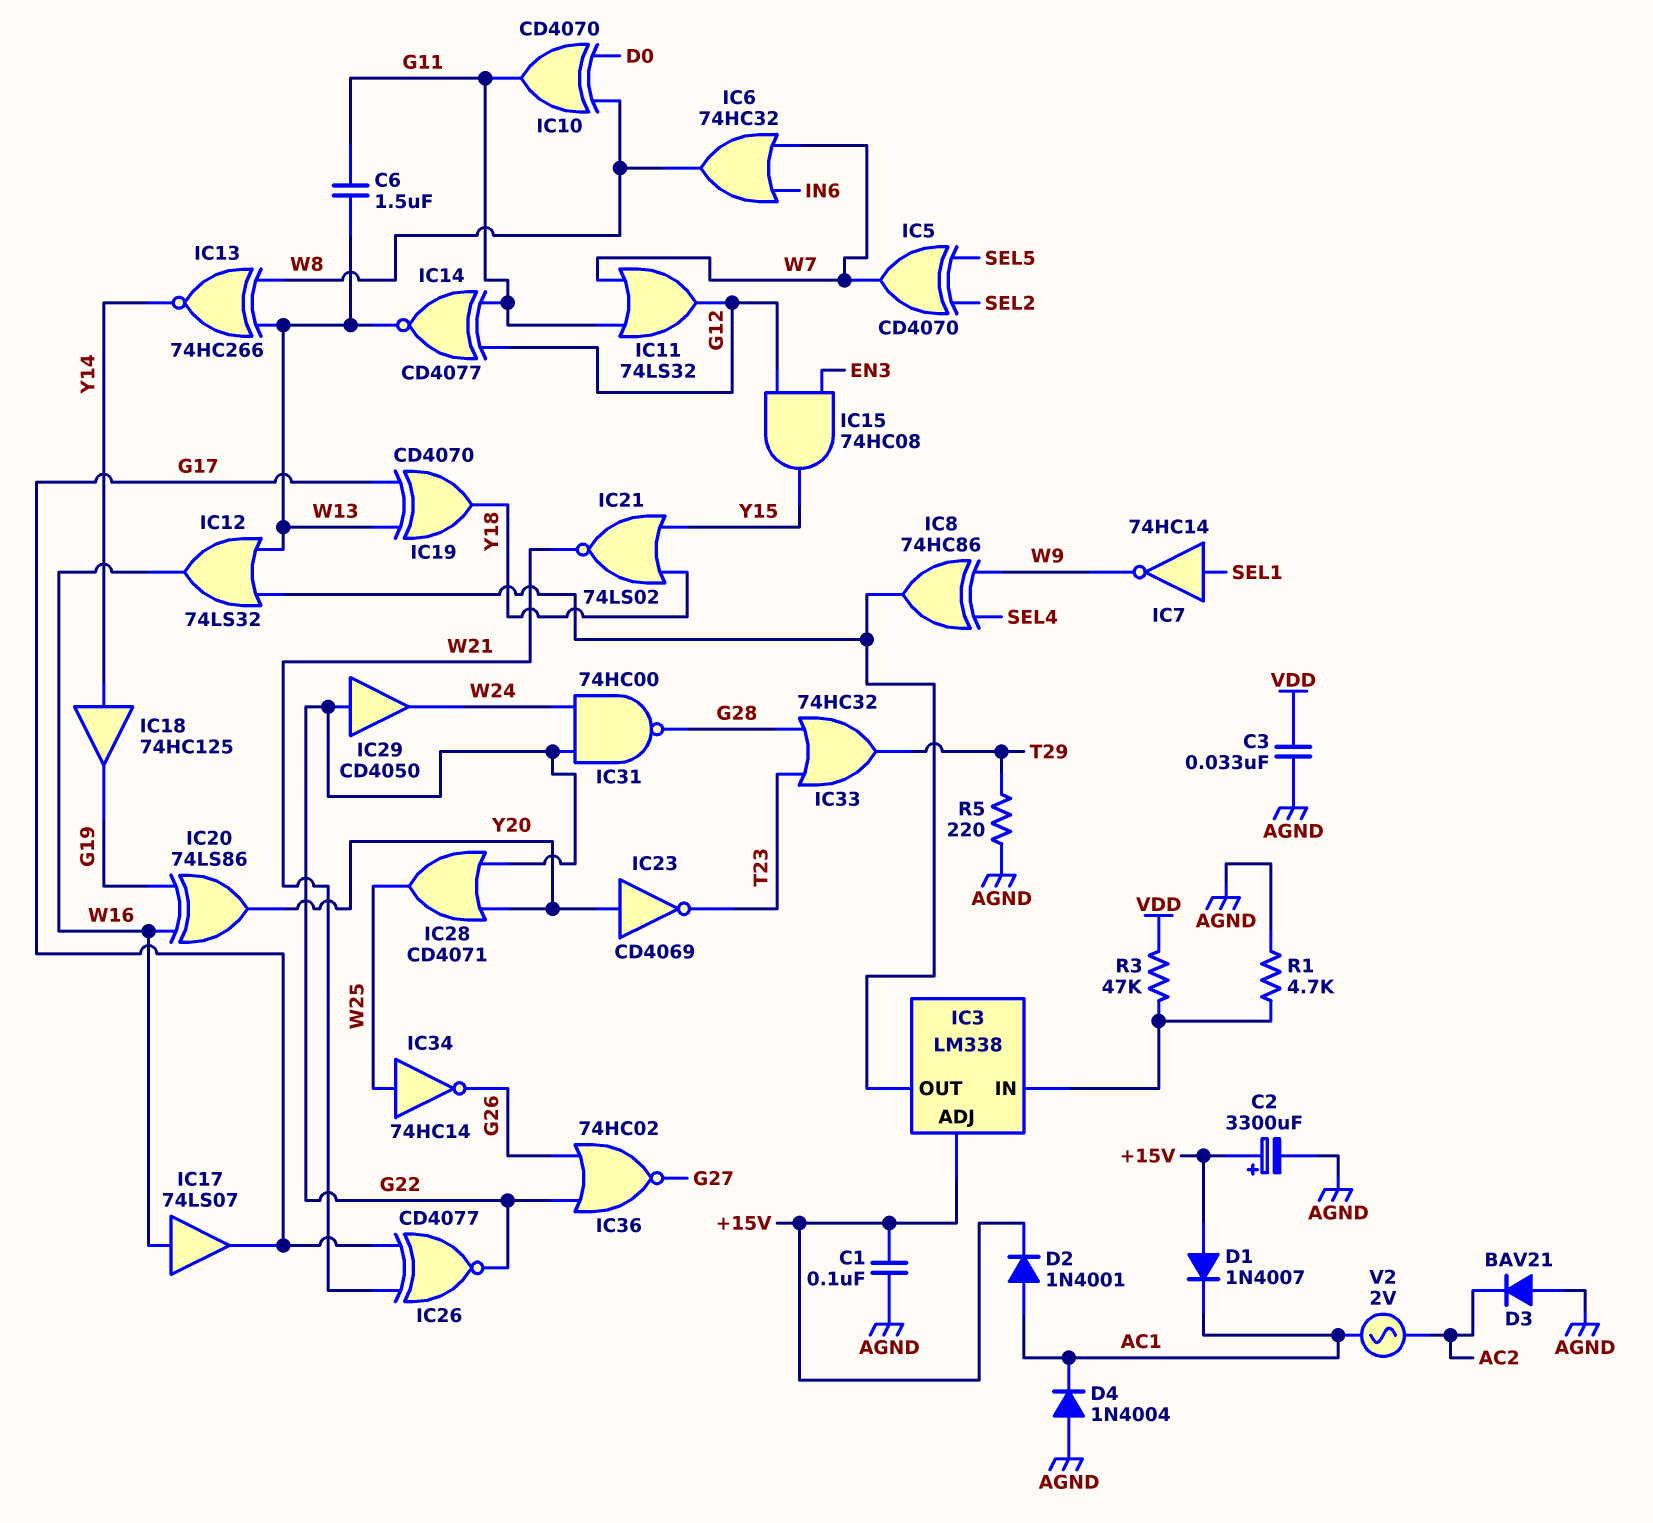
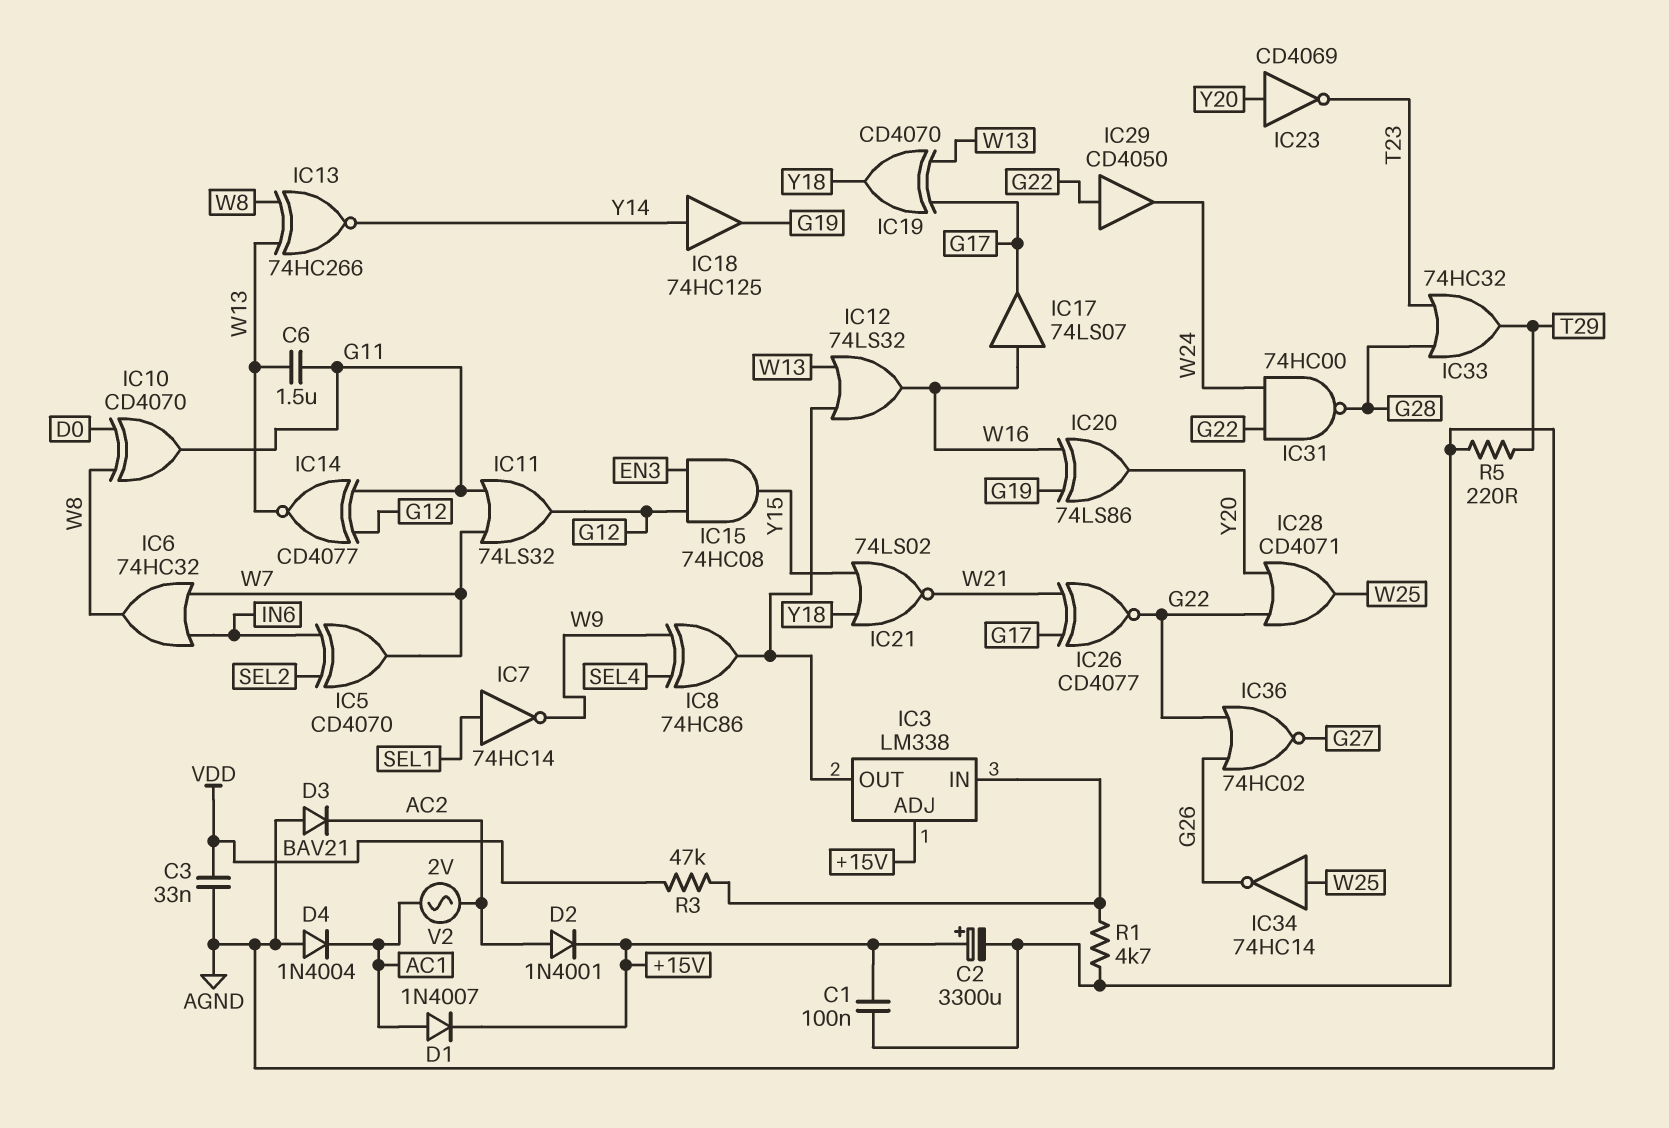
D1: diode 1N4007 (A +15V, K AC1) -> diode 1N4007 (A AC1, K +15V)
D2: diode 1N4001 (A AC1, K +15V) -> diode 1N4001 (A AC2, K +15V)
IC5: XOR CD4070 (in SEL2, in SEL5, out W7) -> XOR CD4070 (in IN6, in SEL2, out W7)

